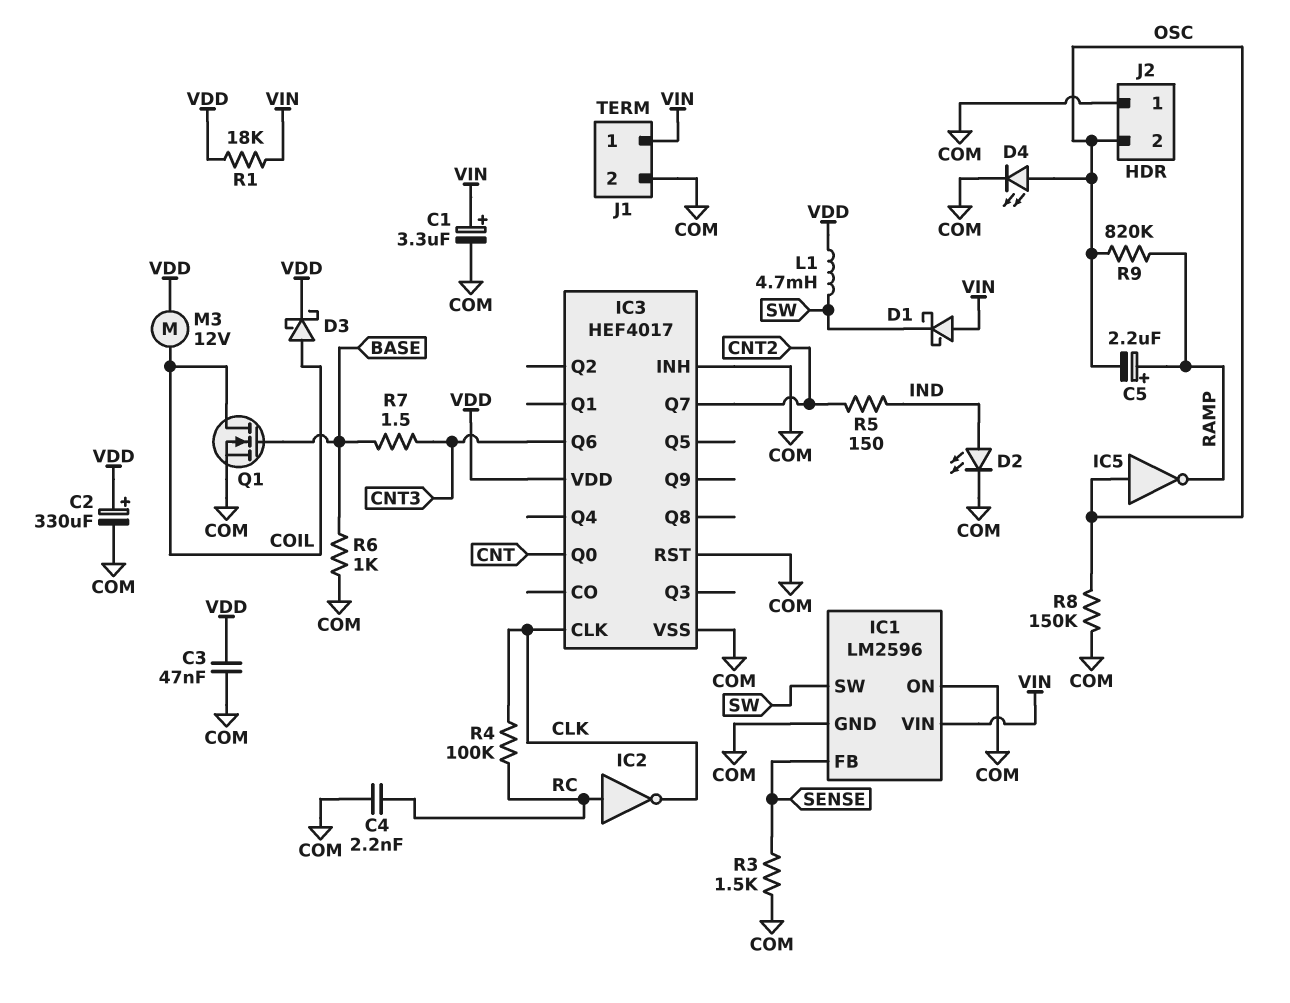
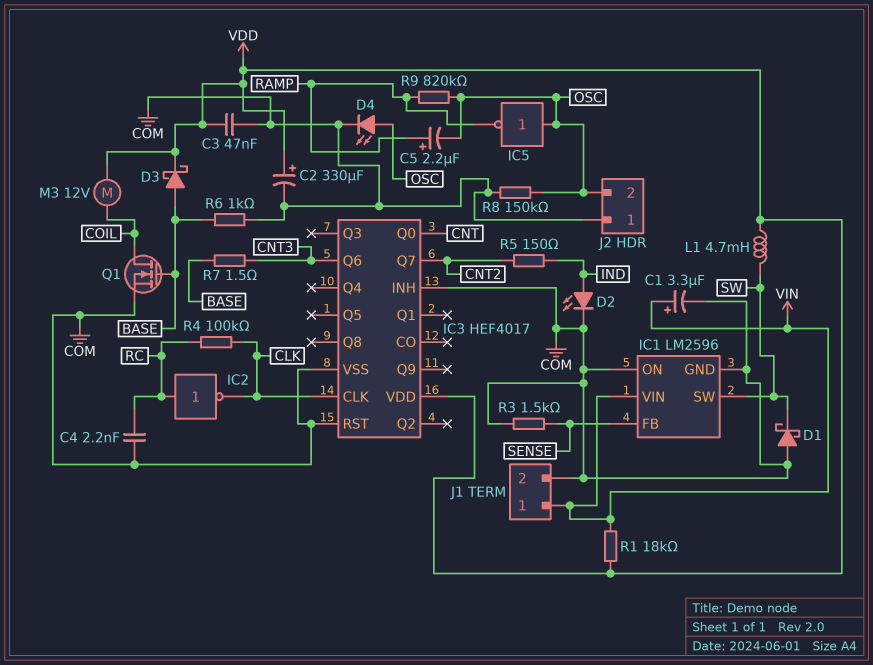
D1: schottky (A VIN, K SW) -> schottky (A COM, K SW)
D3: schottky (A COIL, K VDD) -> schottky (A BASE, K VDD)

